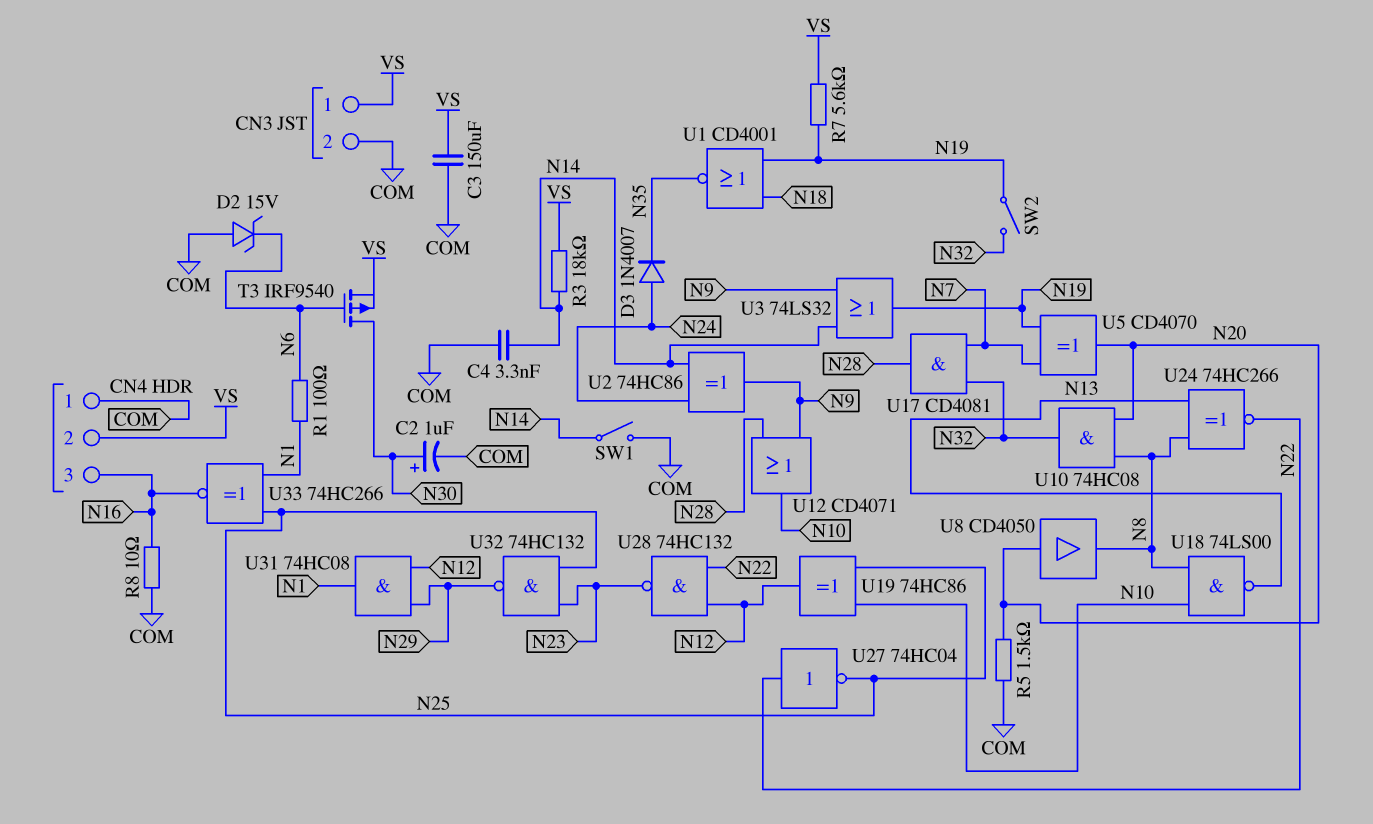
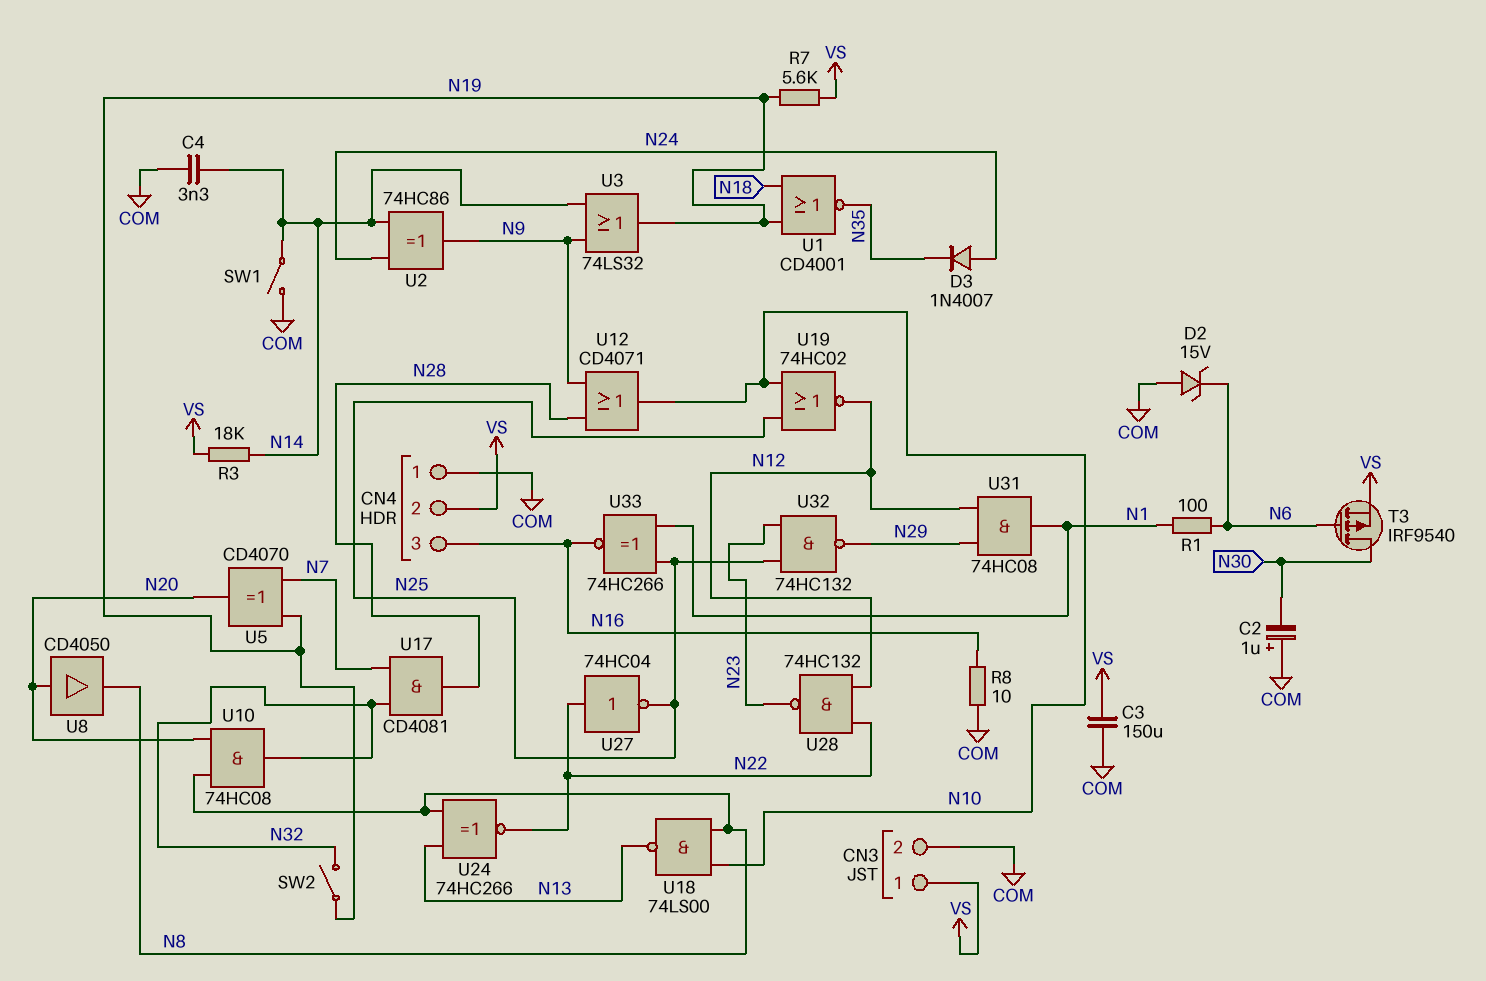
C2: 1uF (plus N30, minus COM) -> 1uF (plus COM, minus N30)
R5: 1.5k (COM, N20) -> none
U19: XOR 74HC86 (in N10, in N25, out N12) -> NOR 74HC02 (in N10, in N25, out N12)

